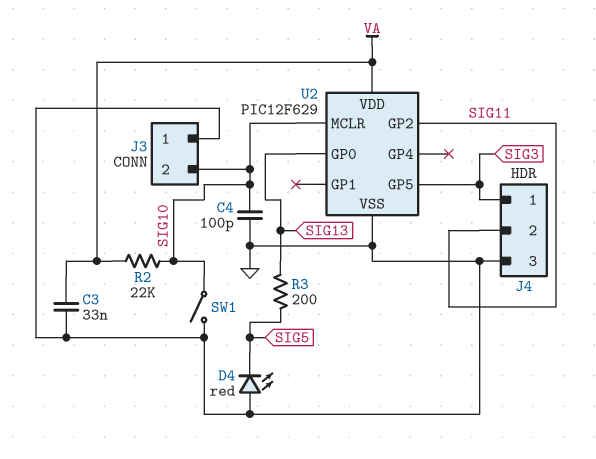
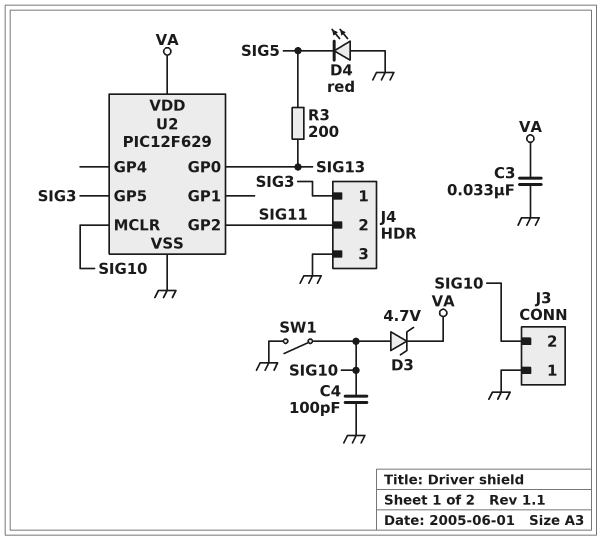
D3: none -> zener 4.7V (A SIG10, K VA)
R2: 22k (SIG10, VA) -> none

